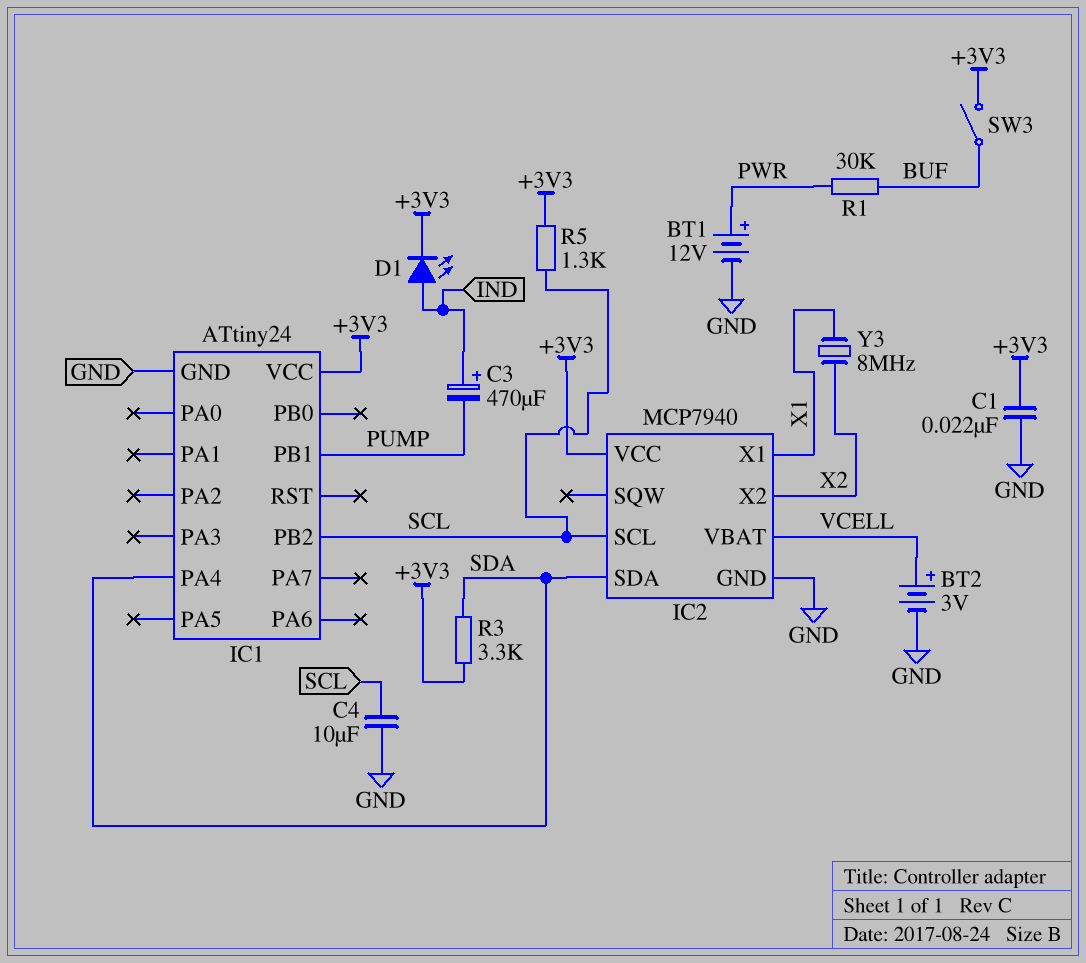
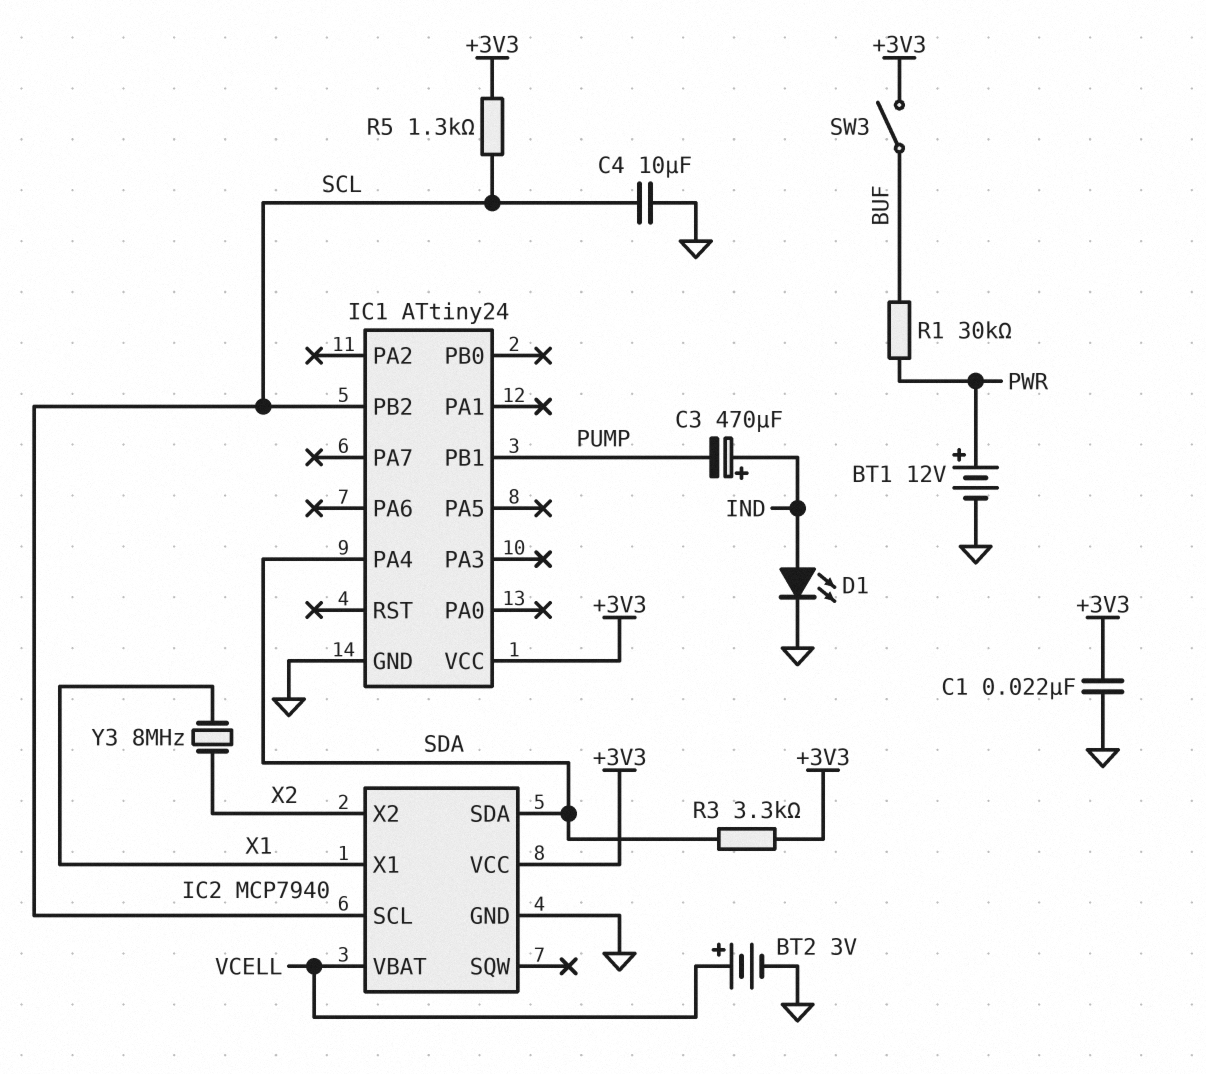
D1: LED (A IND, K +3V3) -> LED (A IND, K GND)

